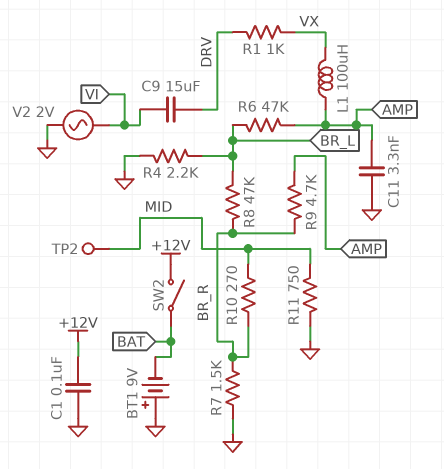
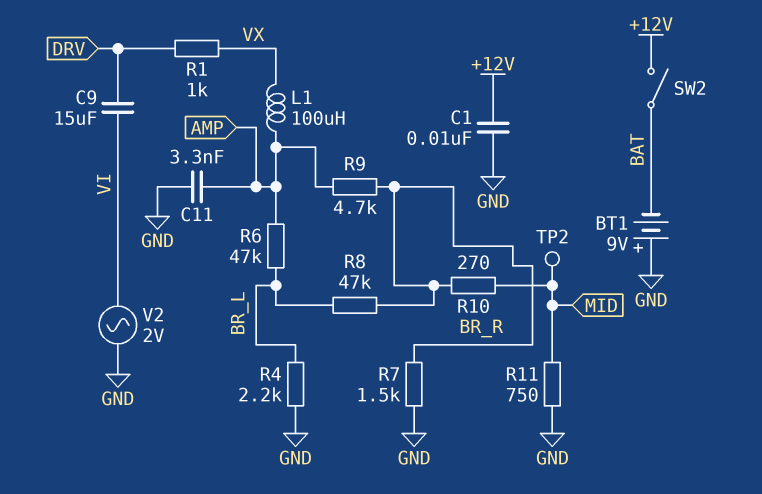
C1: 100nF (+12V, GND) -> 10nF (+12V, GND)

